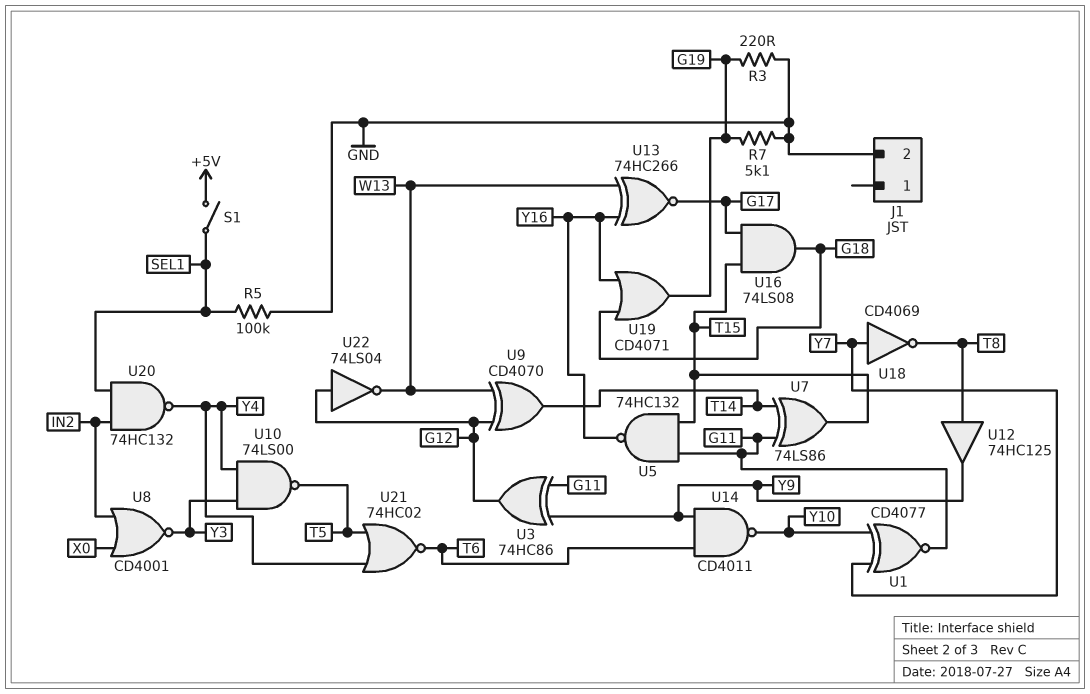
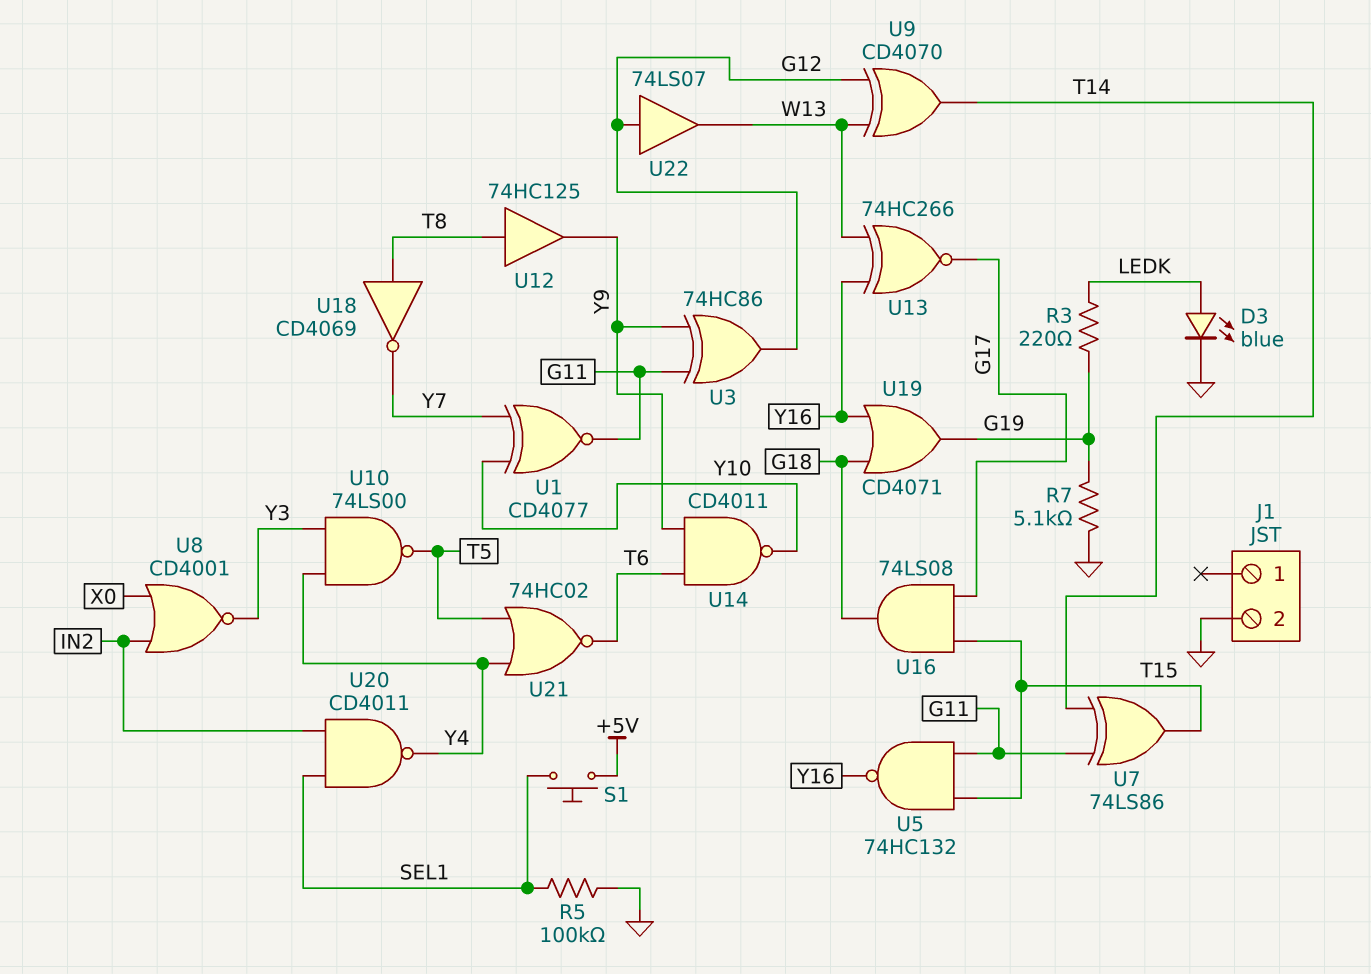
D3: none -> LED blue (A LEDK, K GND)
R3: 220 (G19, GND) -> 220 (G19, LEDK)
S1: switch (+5V, SEL1) -> button (+5V, SEL1)
U18: NOT CD4069 (in Y7, out T8) -> NOT CD4069 (in T8, out Y7)
U20: NAND 74HC132 (in IN2, in SEL1, out Y4) -> NAND CD4011 (in IN2, in SEL1, out Y4)
U22: NOT 74LS04 (in G12, out W13) -> buffer 74LS07 (in G12, out W13)

